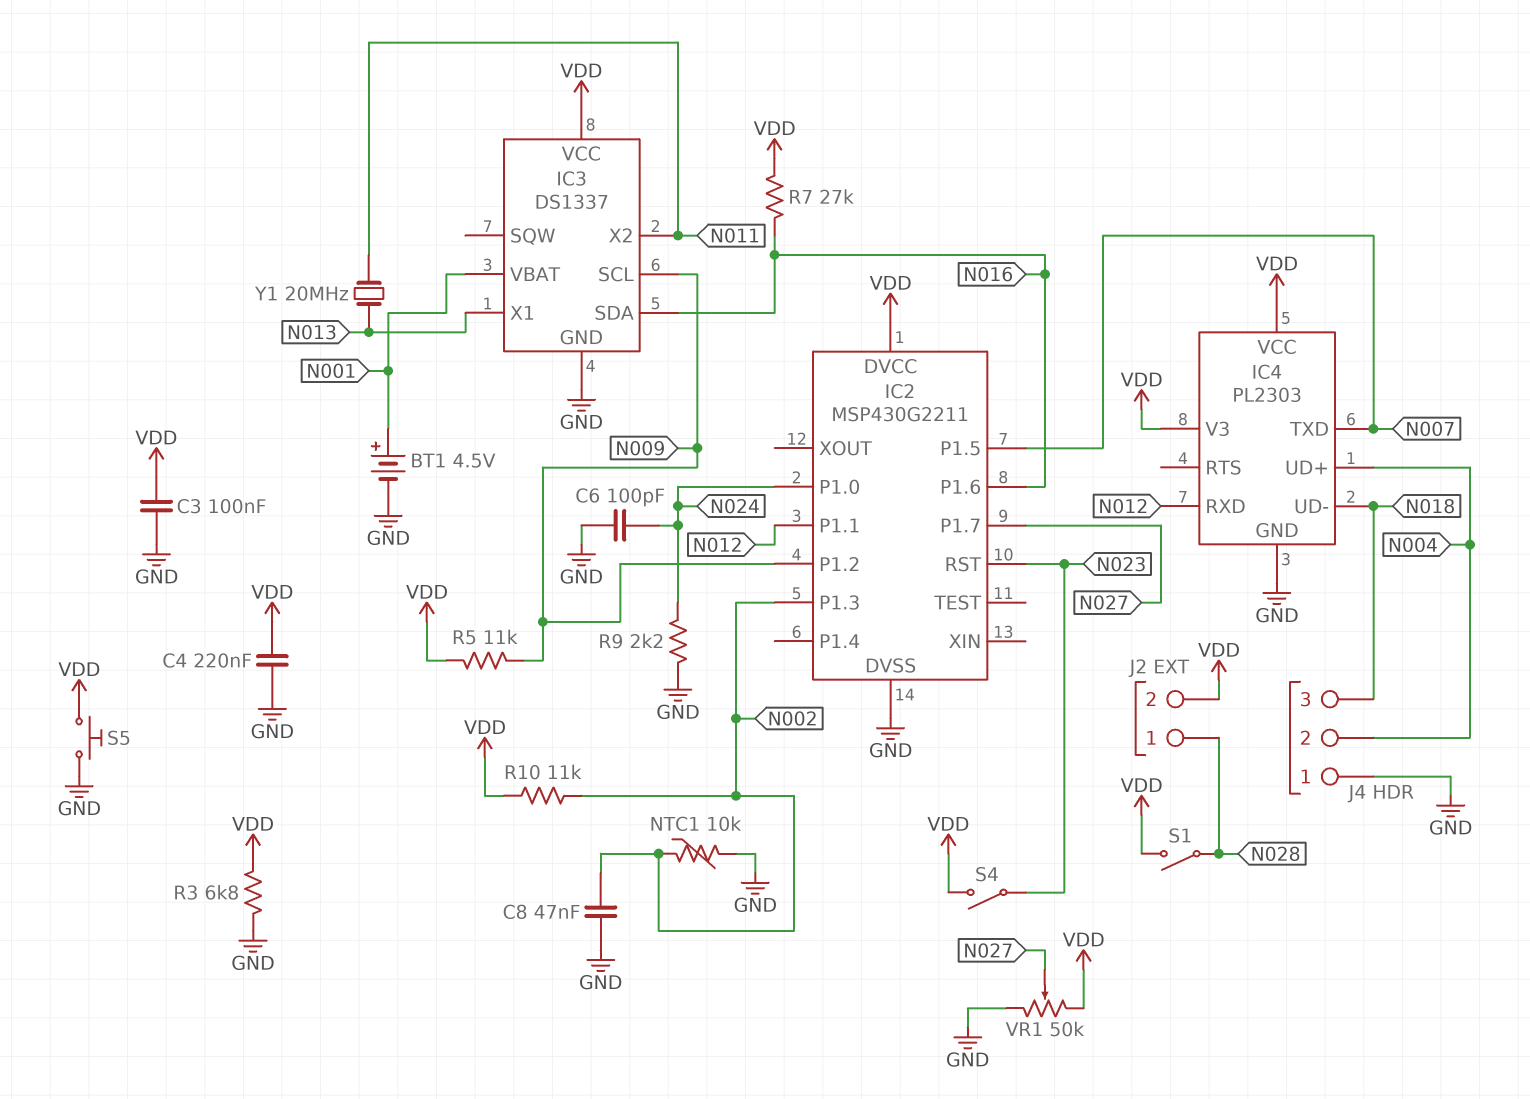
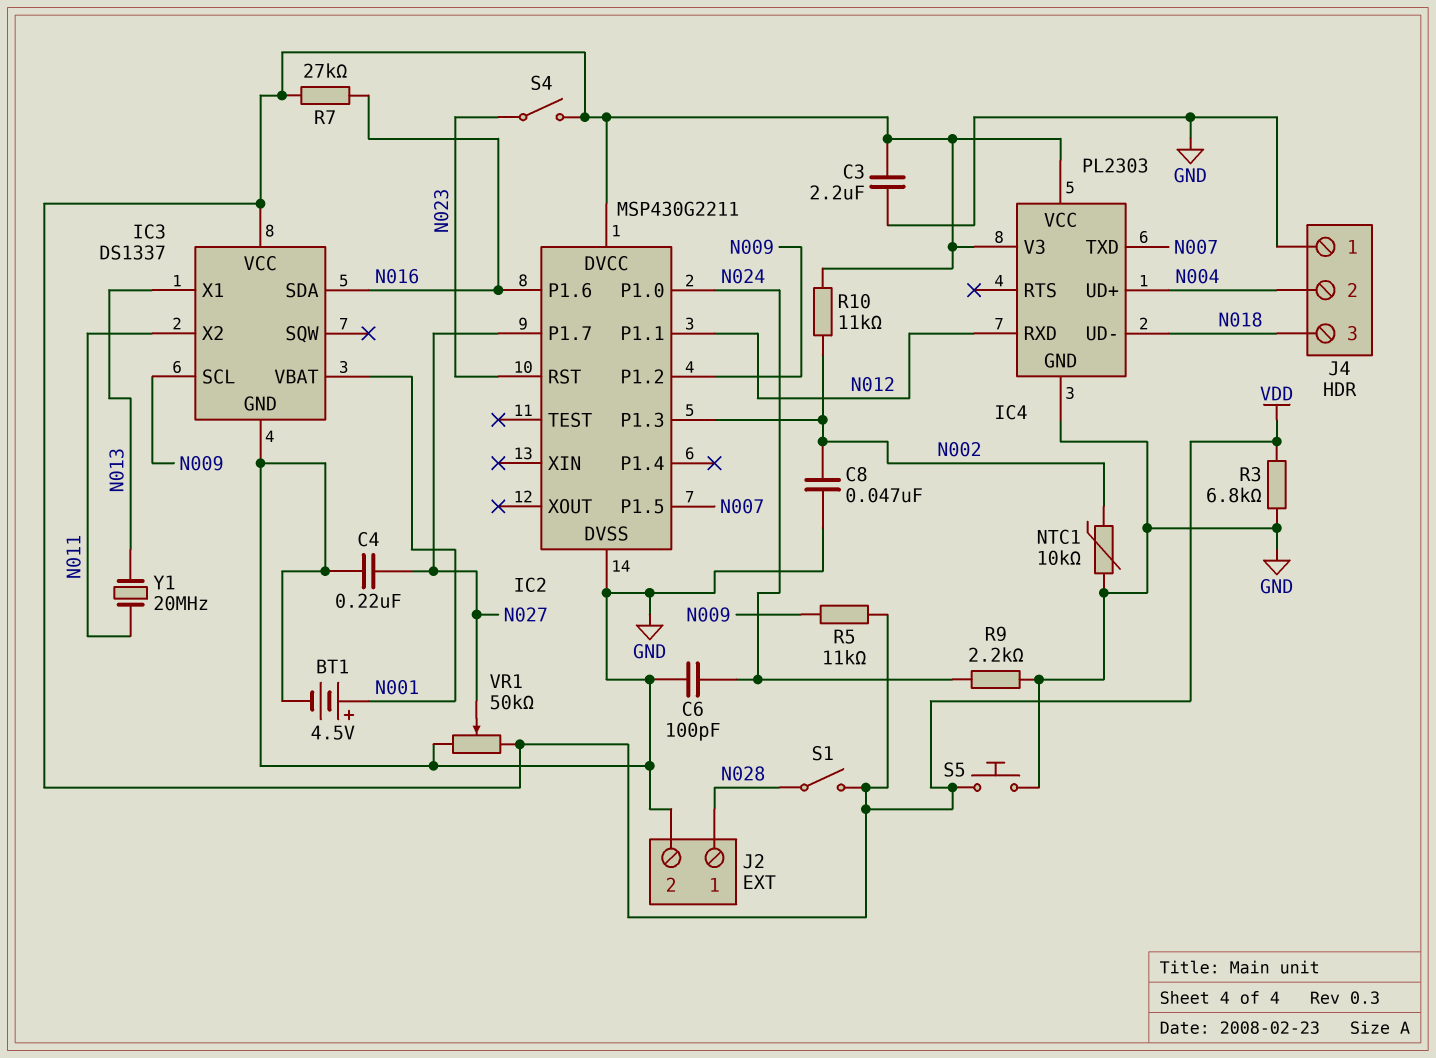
C3: 100nF (GND, VDD) -> 2.2uF (GND, VDD)
C4: 220nF (GND, VDD) -> 220nF (GND, N027)
J2 pin 2: VDD -> GND

